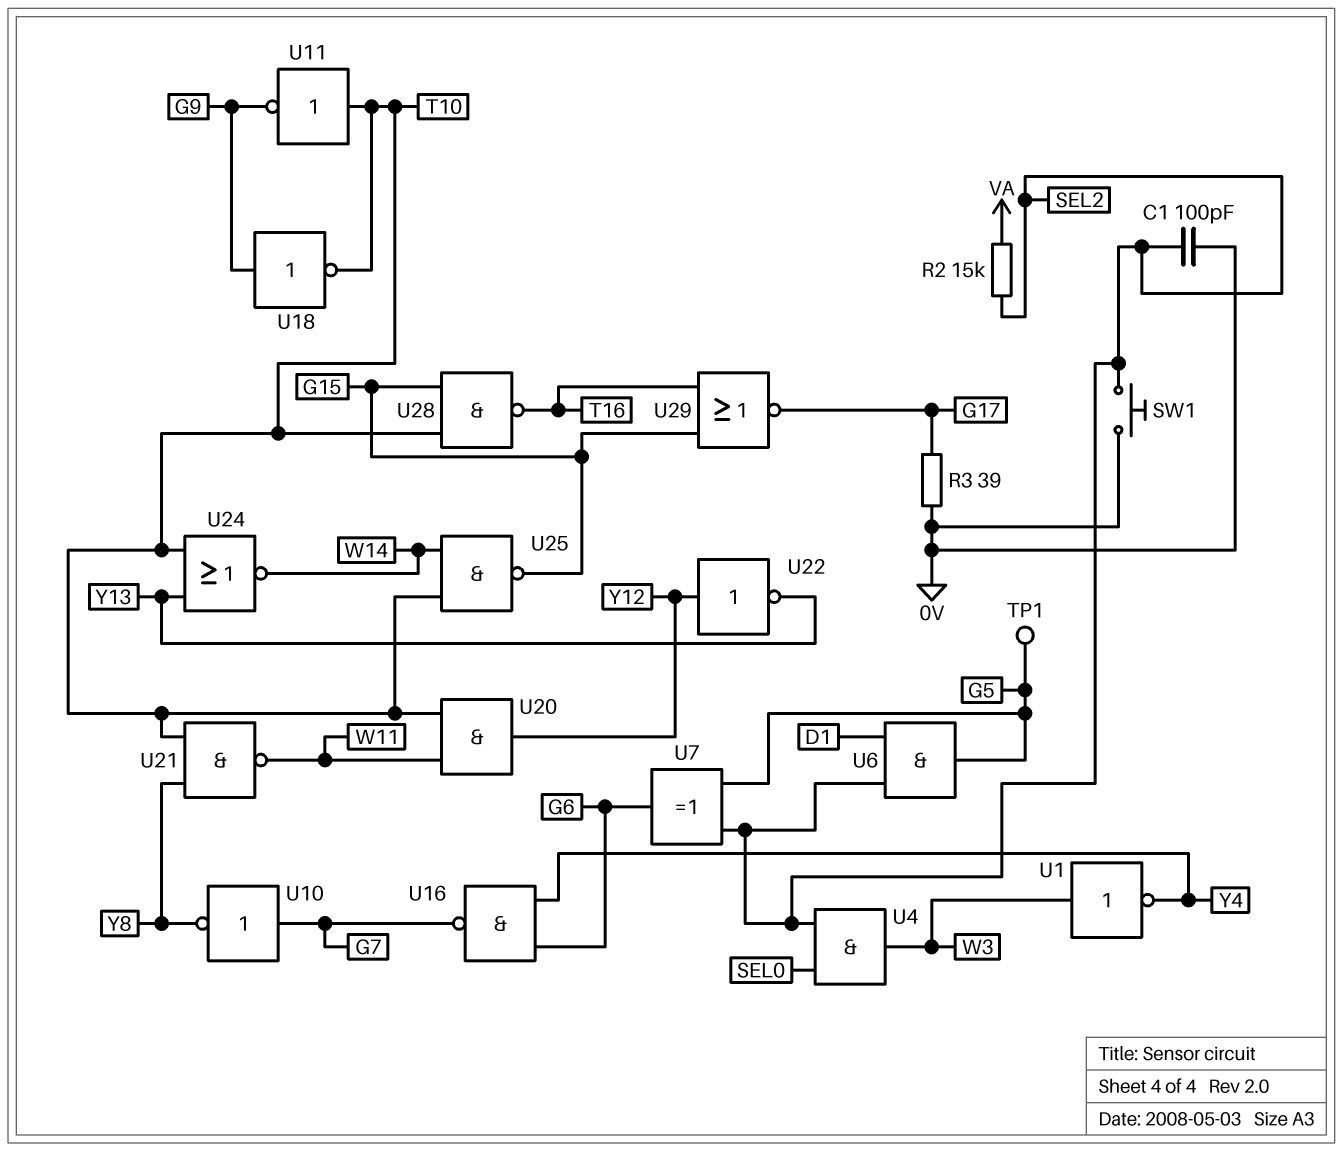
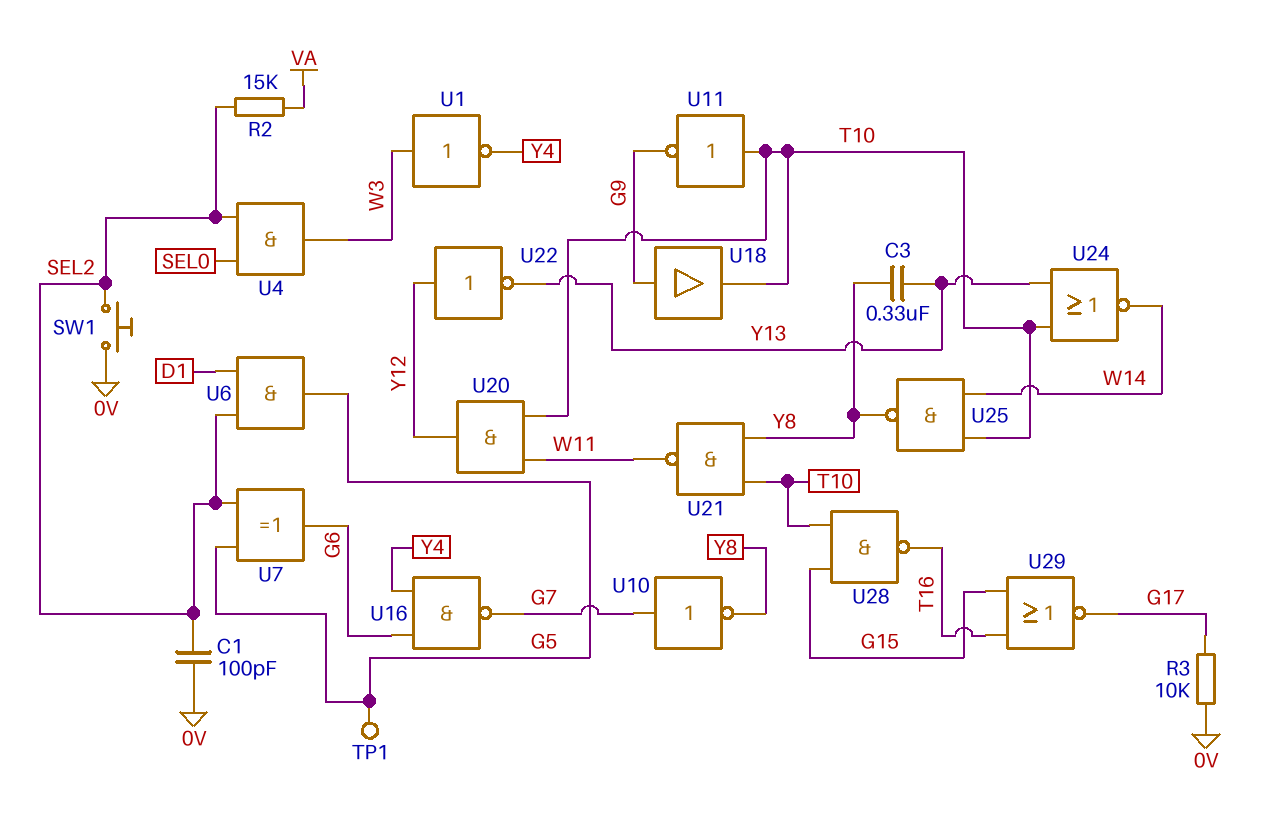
C3: none -> 330nF (Y8, Y13)
R3: 39 (0V, G17) -> 10k (0V, G17)
U18: NOT (in G9, out T10) -> buffer (in G9, out T10)
U25: NAND (in T10, in W14, out G15) -> NAND (in T10, in W14, out Y8)

